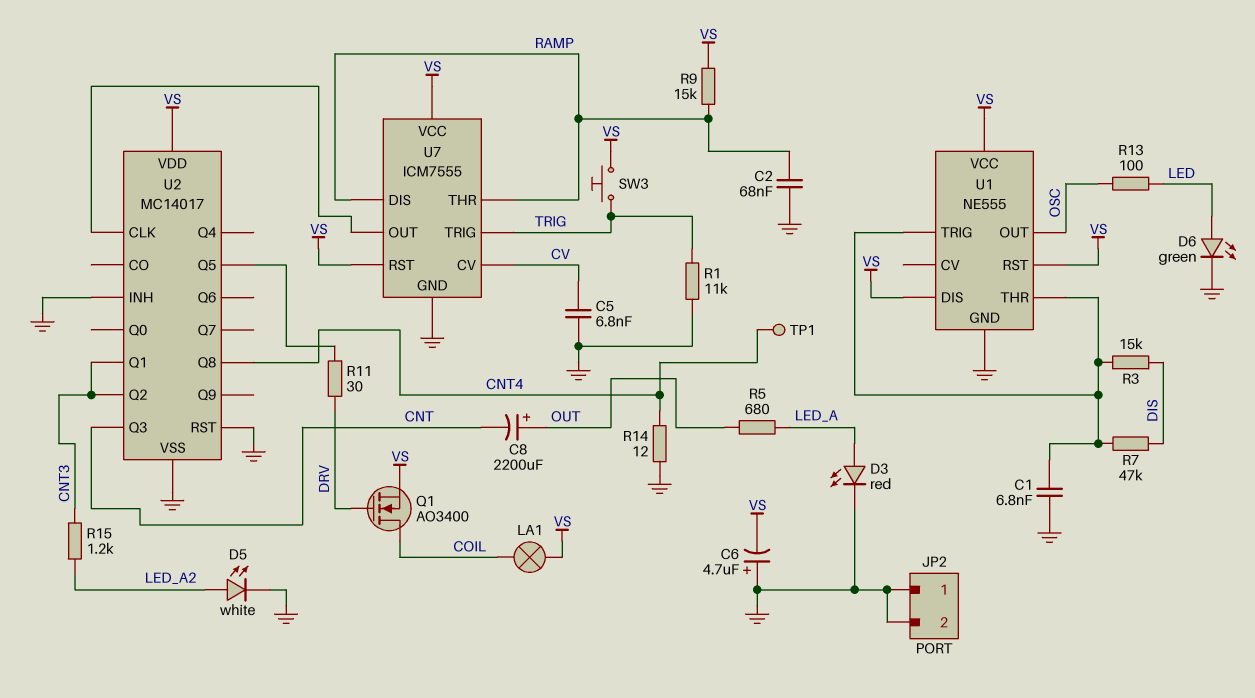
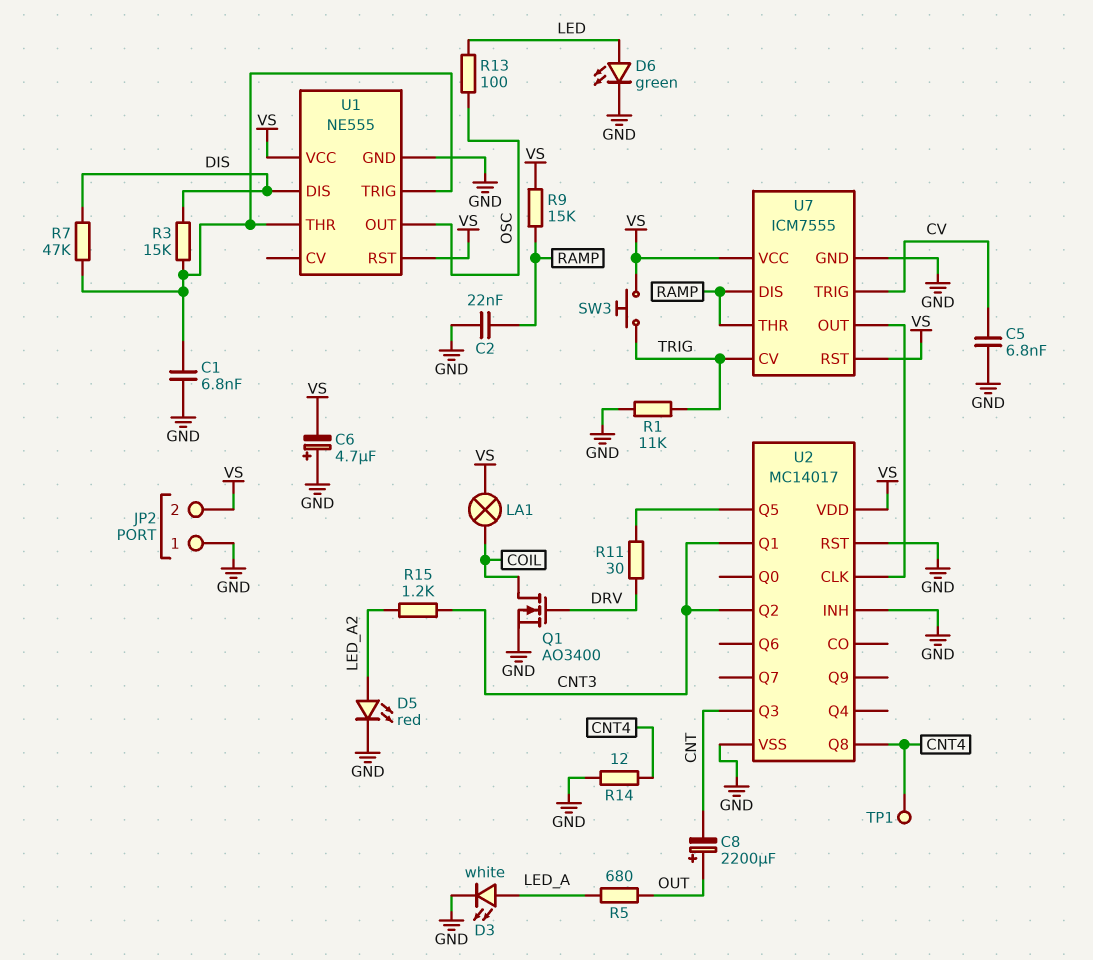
C2: 68nF (GND, RAMP) -> 22nF (GND, RAMP)
D3: LED red (A LED_A, K GND) -> LED white (A LED_A, K GND)
D5: LED white (A LED_A2, K GND) -> LED red (A LED_A2, K GND)
JP2 pin 2: GND -> VS
Q1: NMOS AO3400 (G DRV, D COIL, S VS) -> NMOS AO3400 (G DRV, D COIL, S GND)
U1 pin DIS: VS -> DIS
U7 pin CV: CV -> TRIG
U7 pin TRIG: TRIG -> CV

